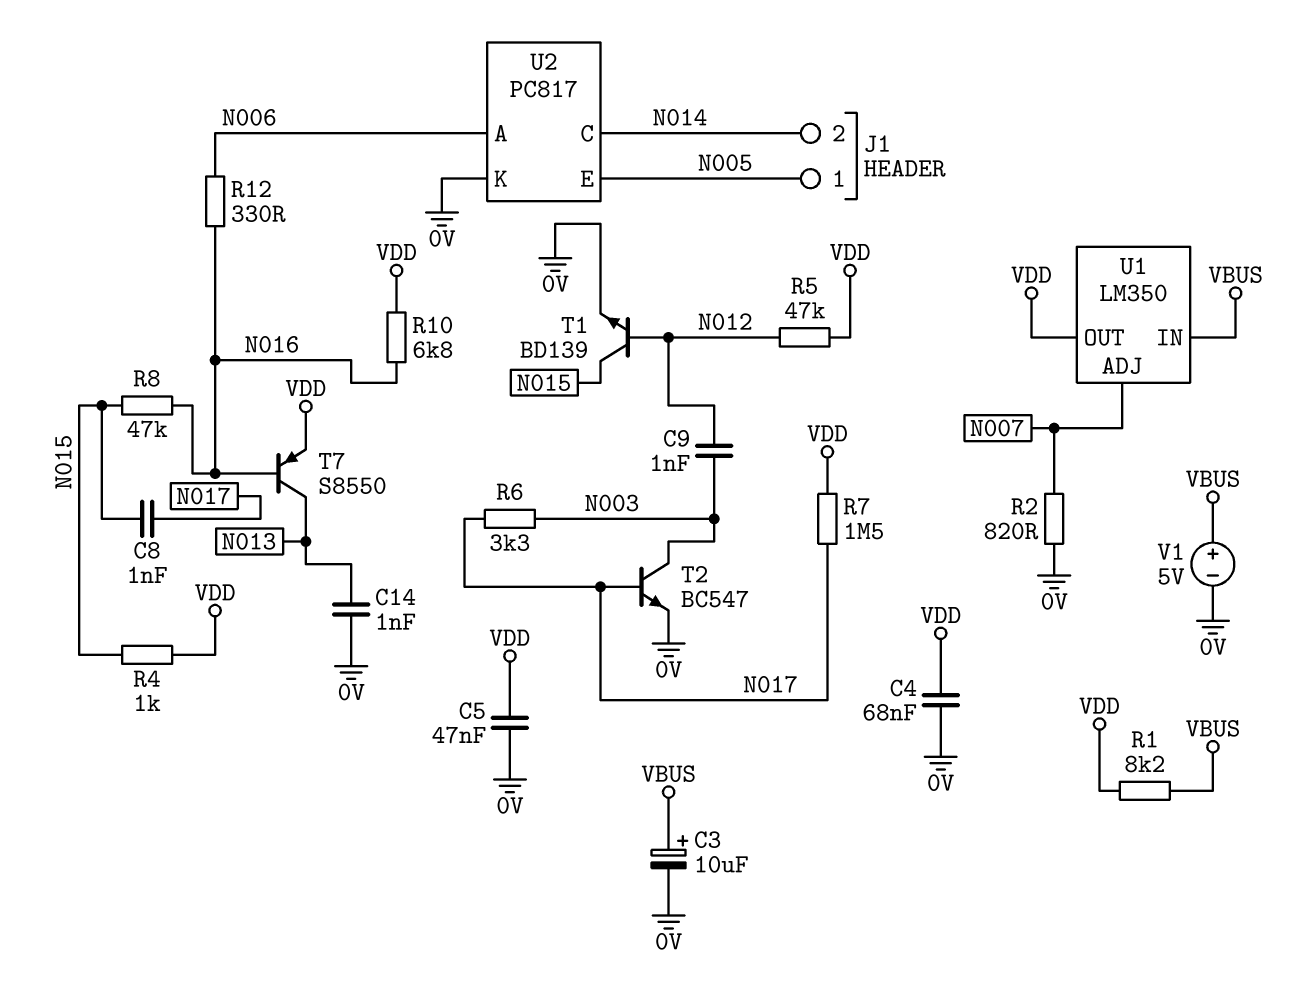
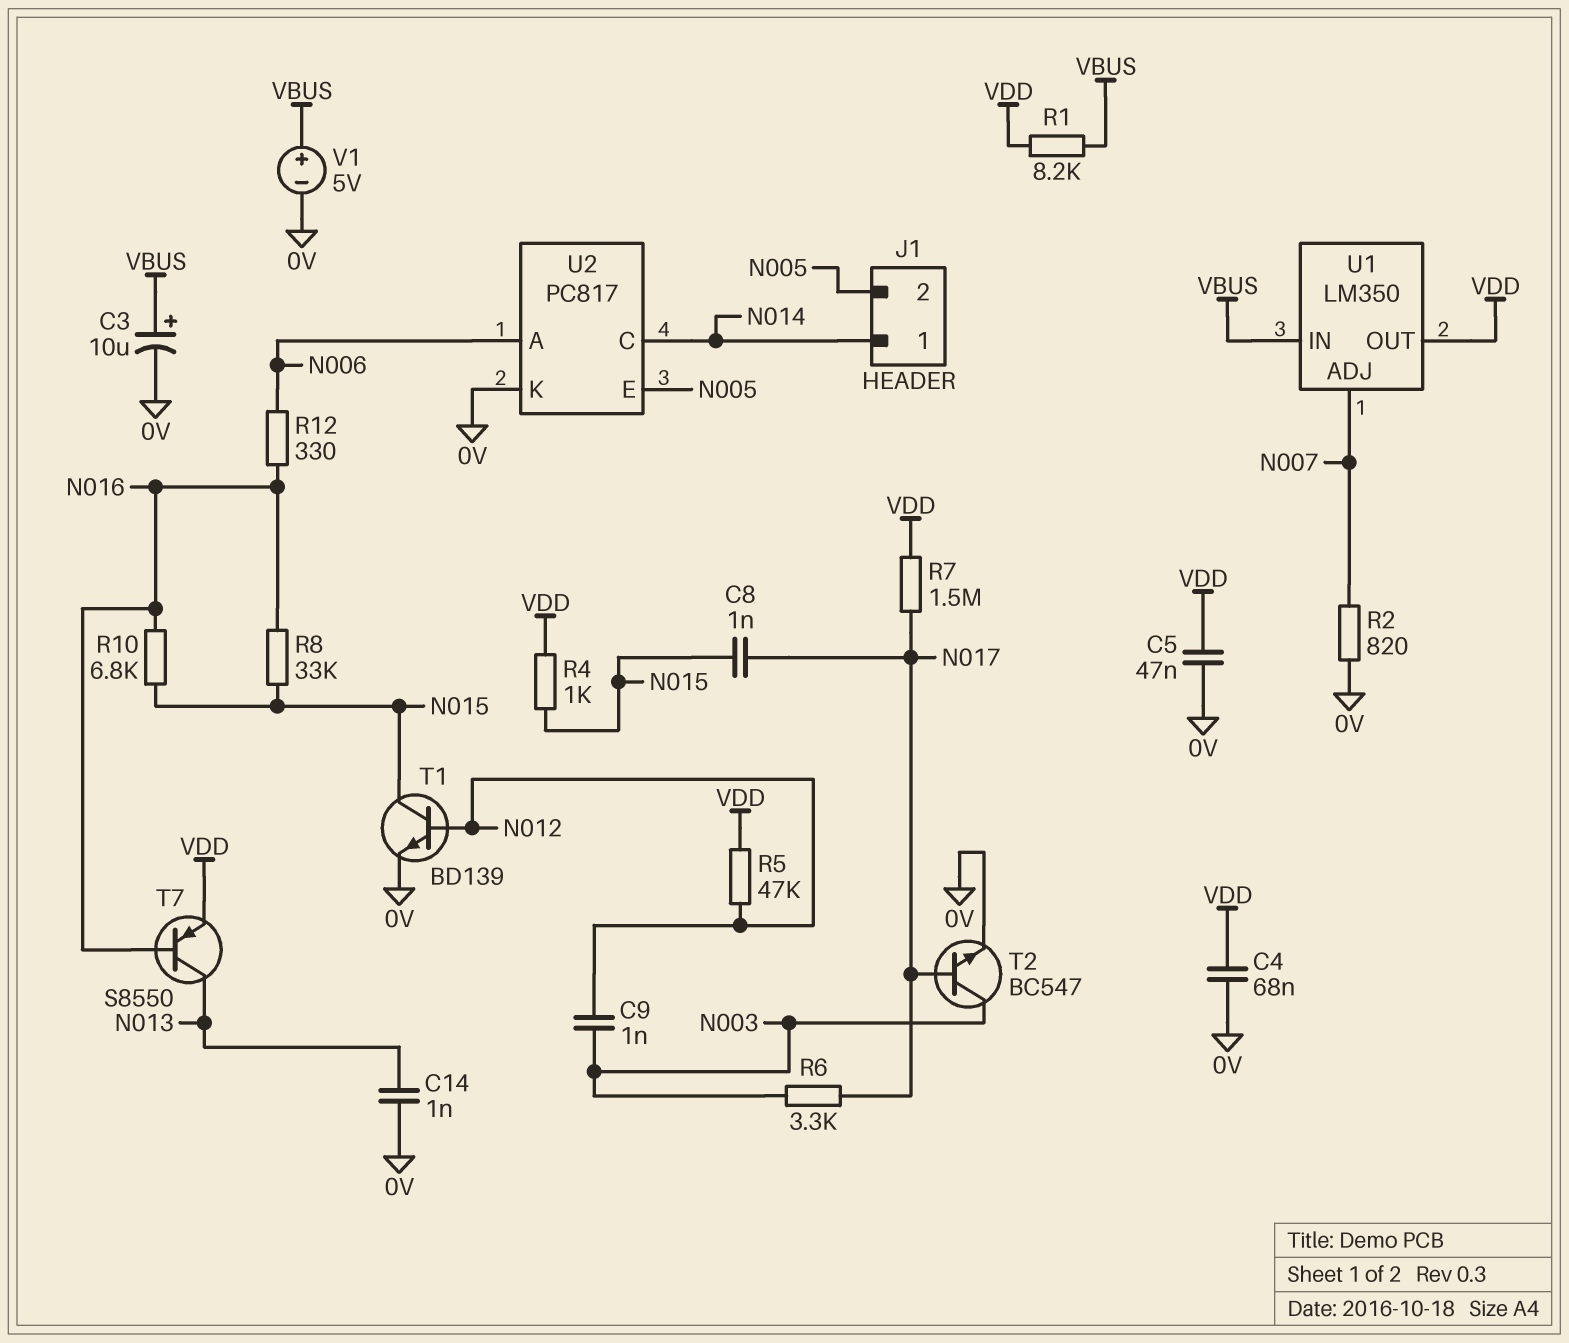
J1 pin 1: N005 -> N014
J1 pin 2: N014 -> N005
R8: 47k (N015, N016) -> 33k (N015, N016)
R10: 6.8k (N016, VDD) -> 6.8k (N015, N016)

